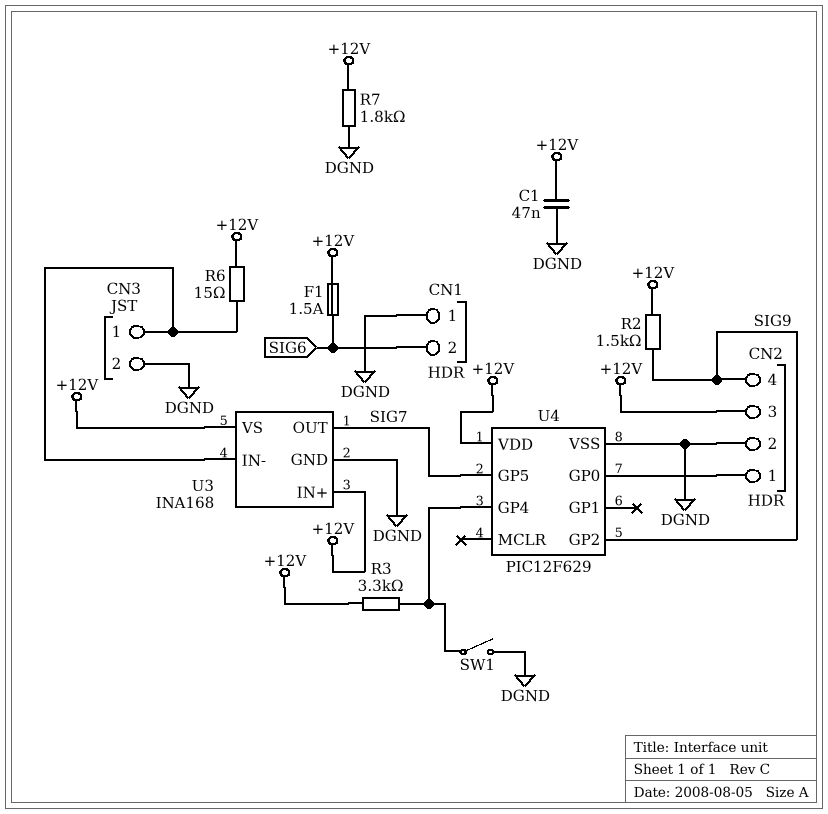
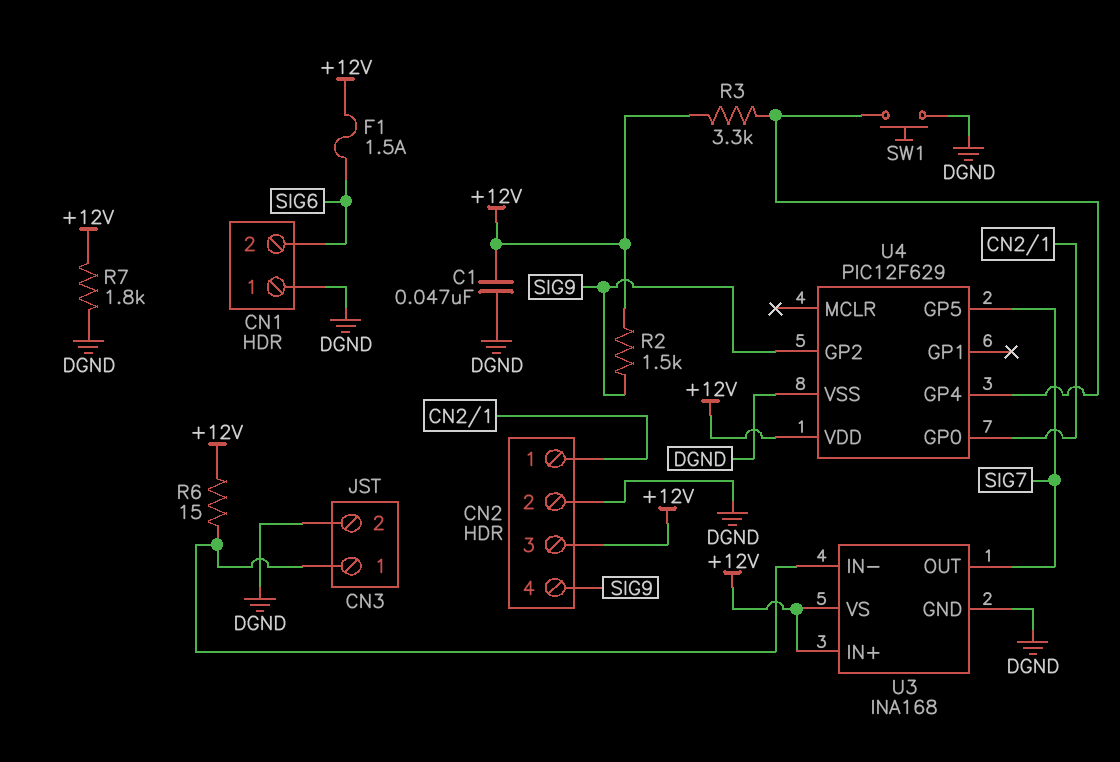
SW1: switch (DGND, U4/GP4) -> button (DGND, U4/GP4)

